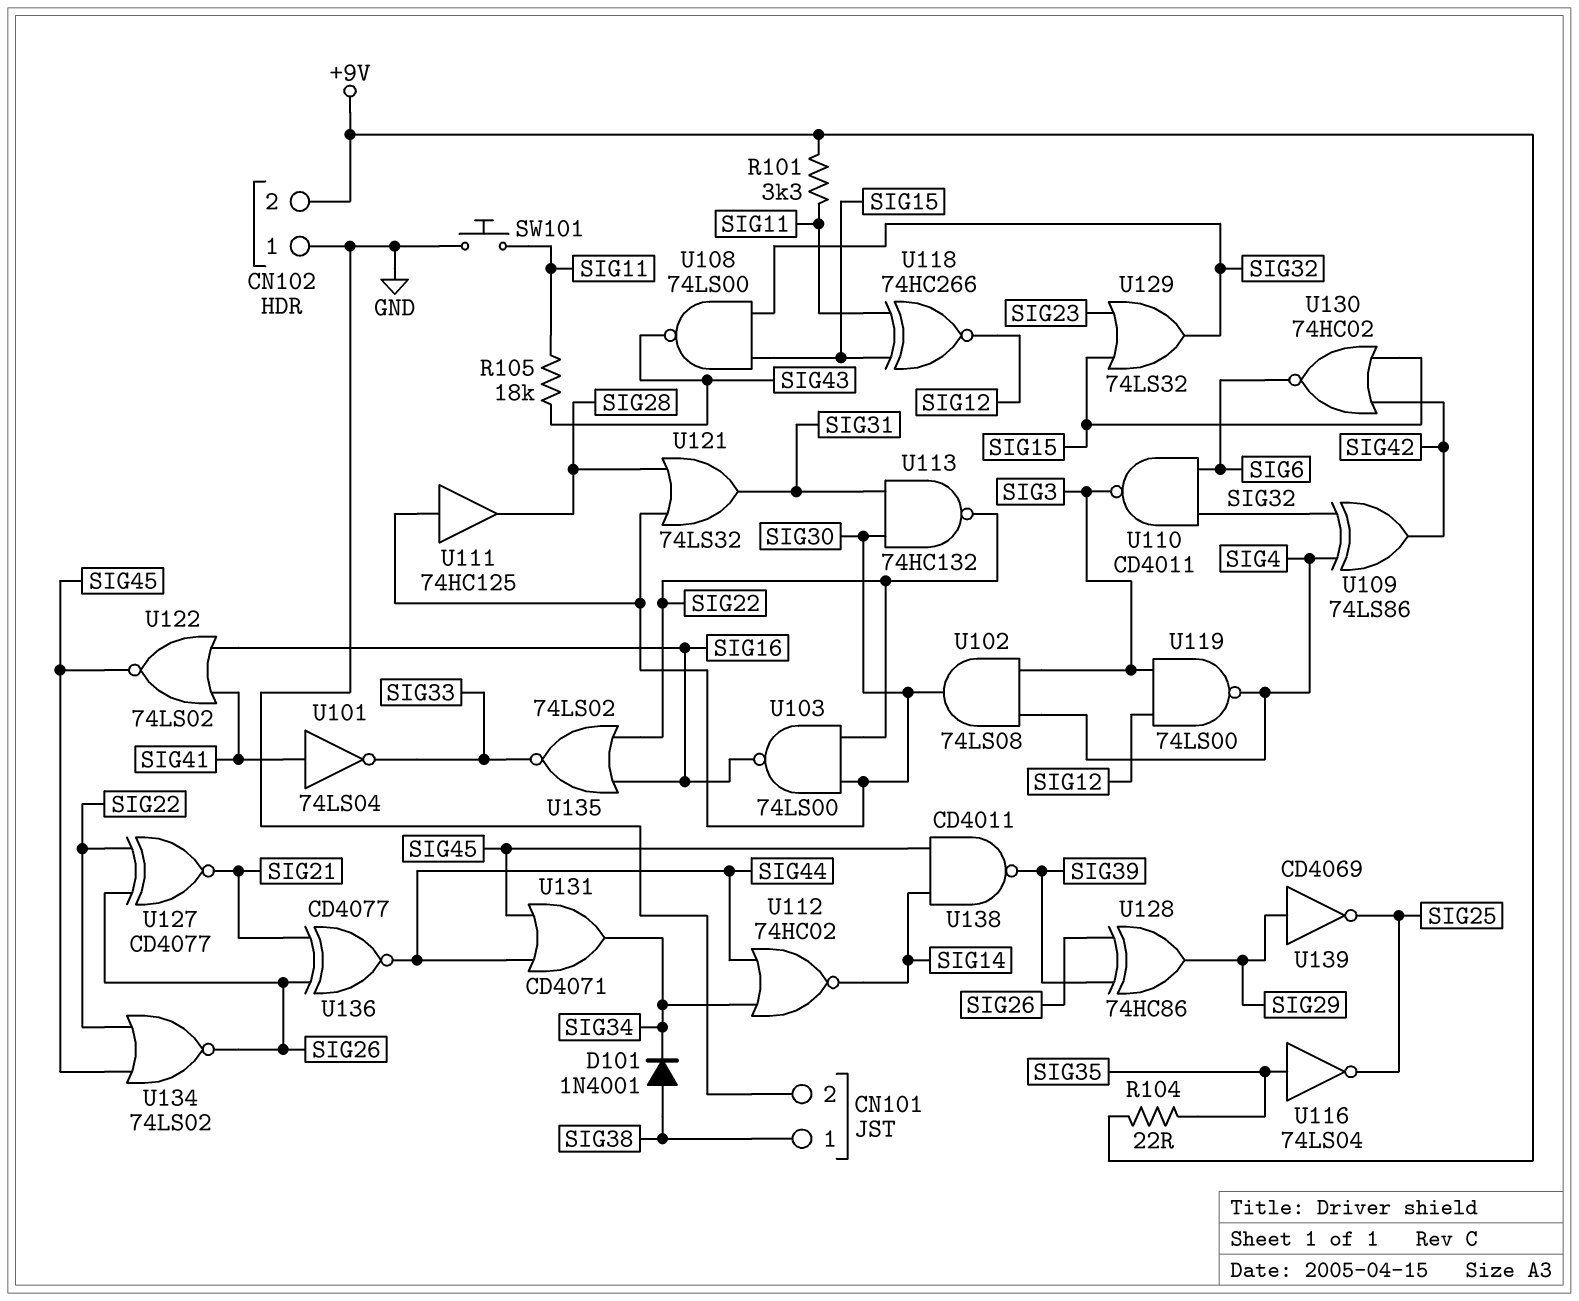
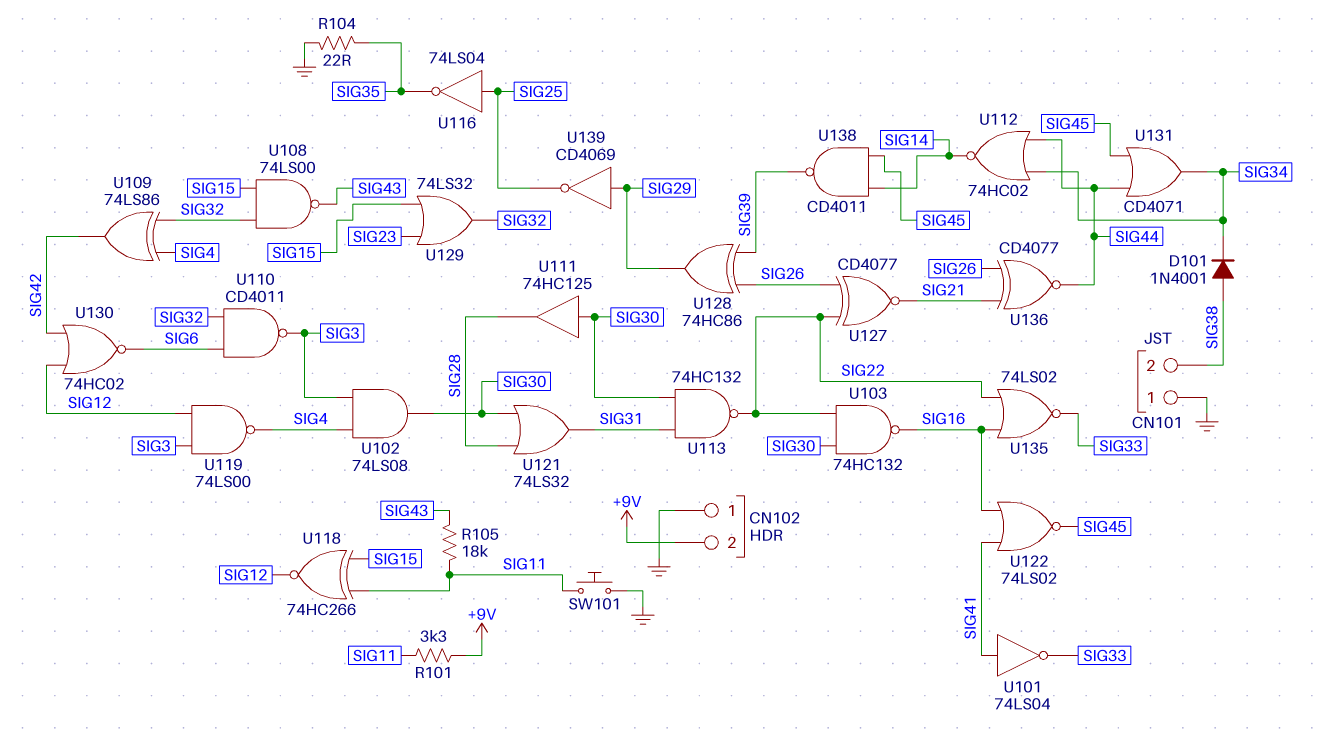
CN101 pin 1: SIG38 -> GND
CN101 pin 2: GND -> SIG38
R104: 22 (+9V, SIG35) -> 22 (GND, SIG35)
U103: NAND 74LS00 (in SIG22, in SIG30, out SIG16) -> NAND 74HC132 (in SIG22, in SIG30, out SIG16)
U116: NOT 74LS04 (in SIG35, out SIG25) -> NOT 74LS04 (in SIG25, out SIG35)
U130: NOR 74HC02 (in SIG15, in SIG42, out SIG6) -> NOR 74HC02 (in SIG12, in SIG42, out SIG6)
U134: NOR 74LS02 (in SIG22, in SIG45, out SIG26) -> none

